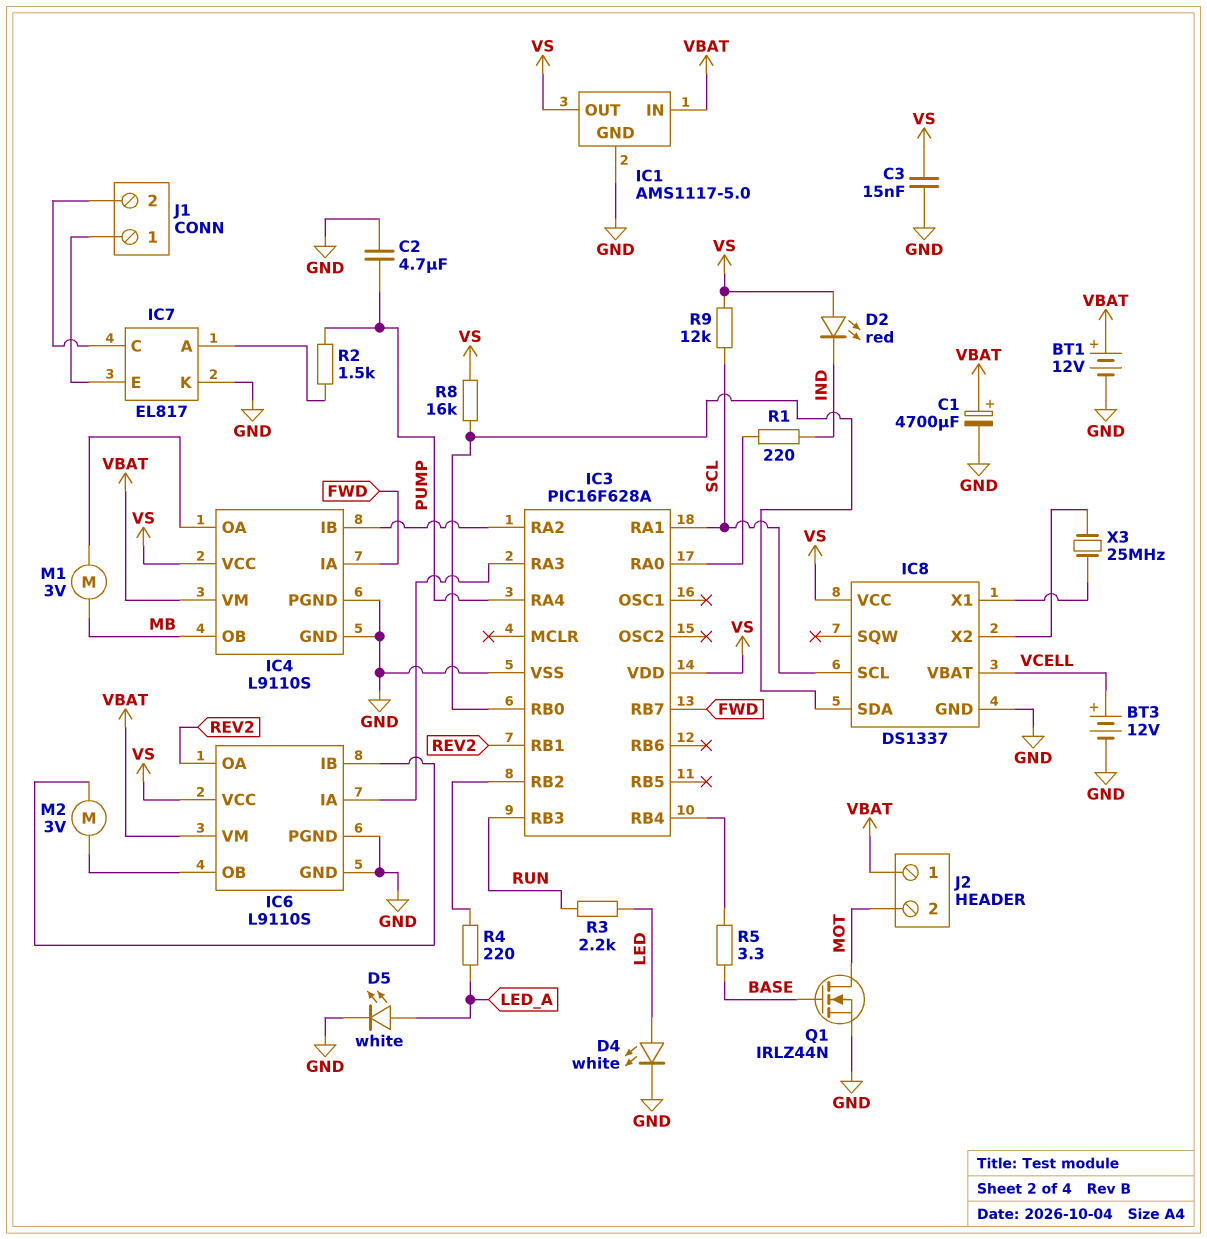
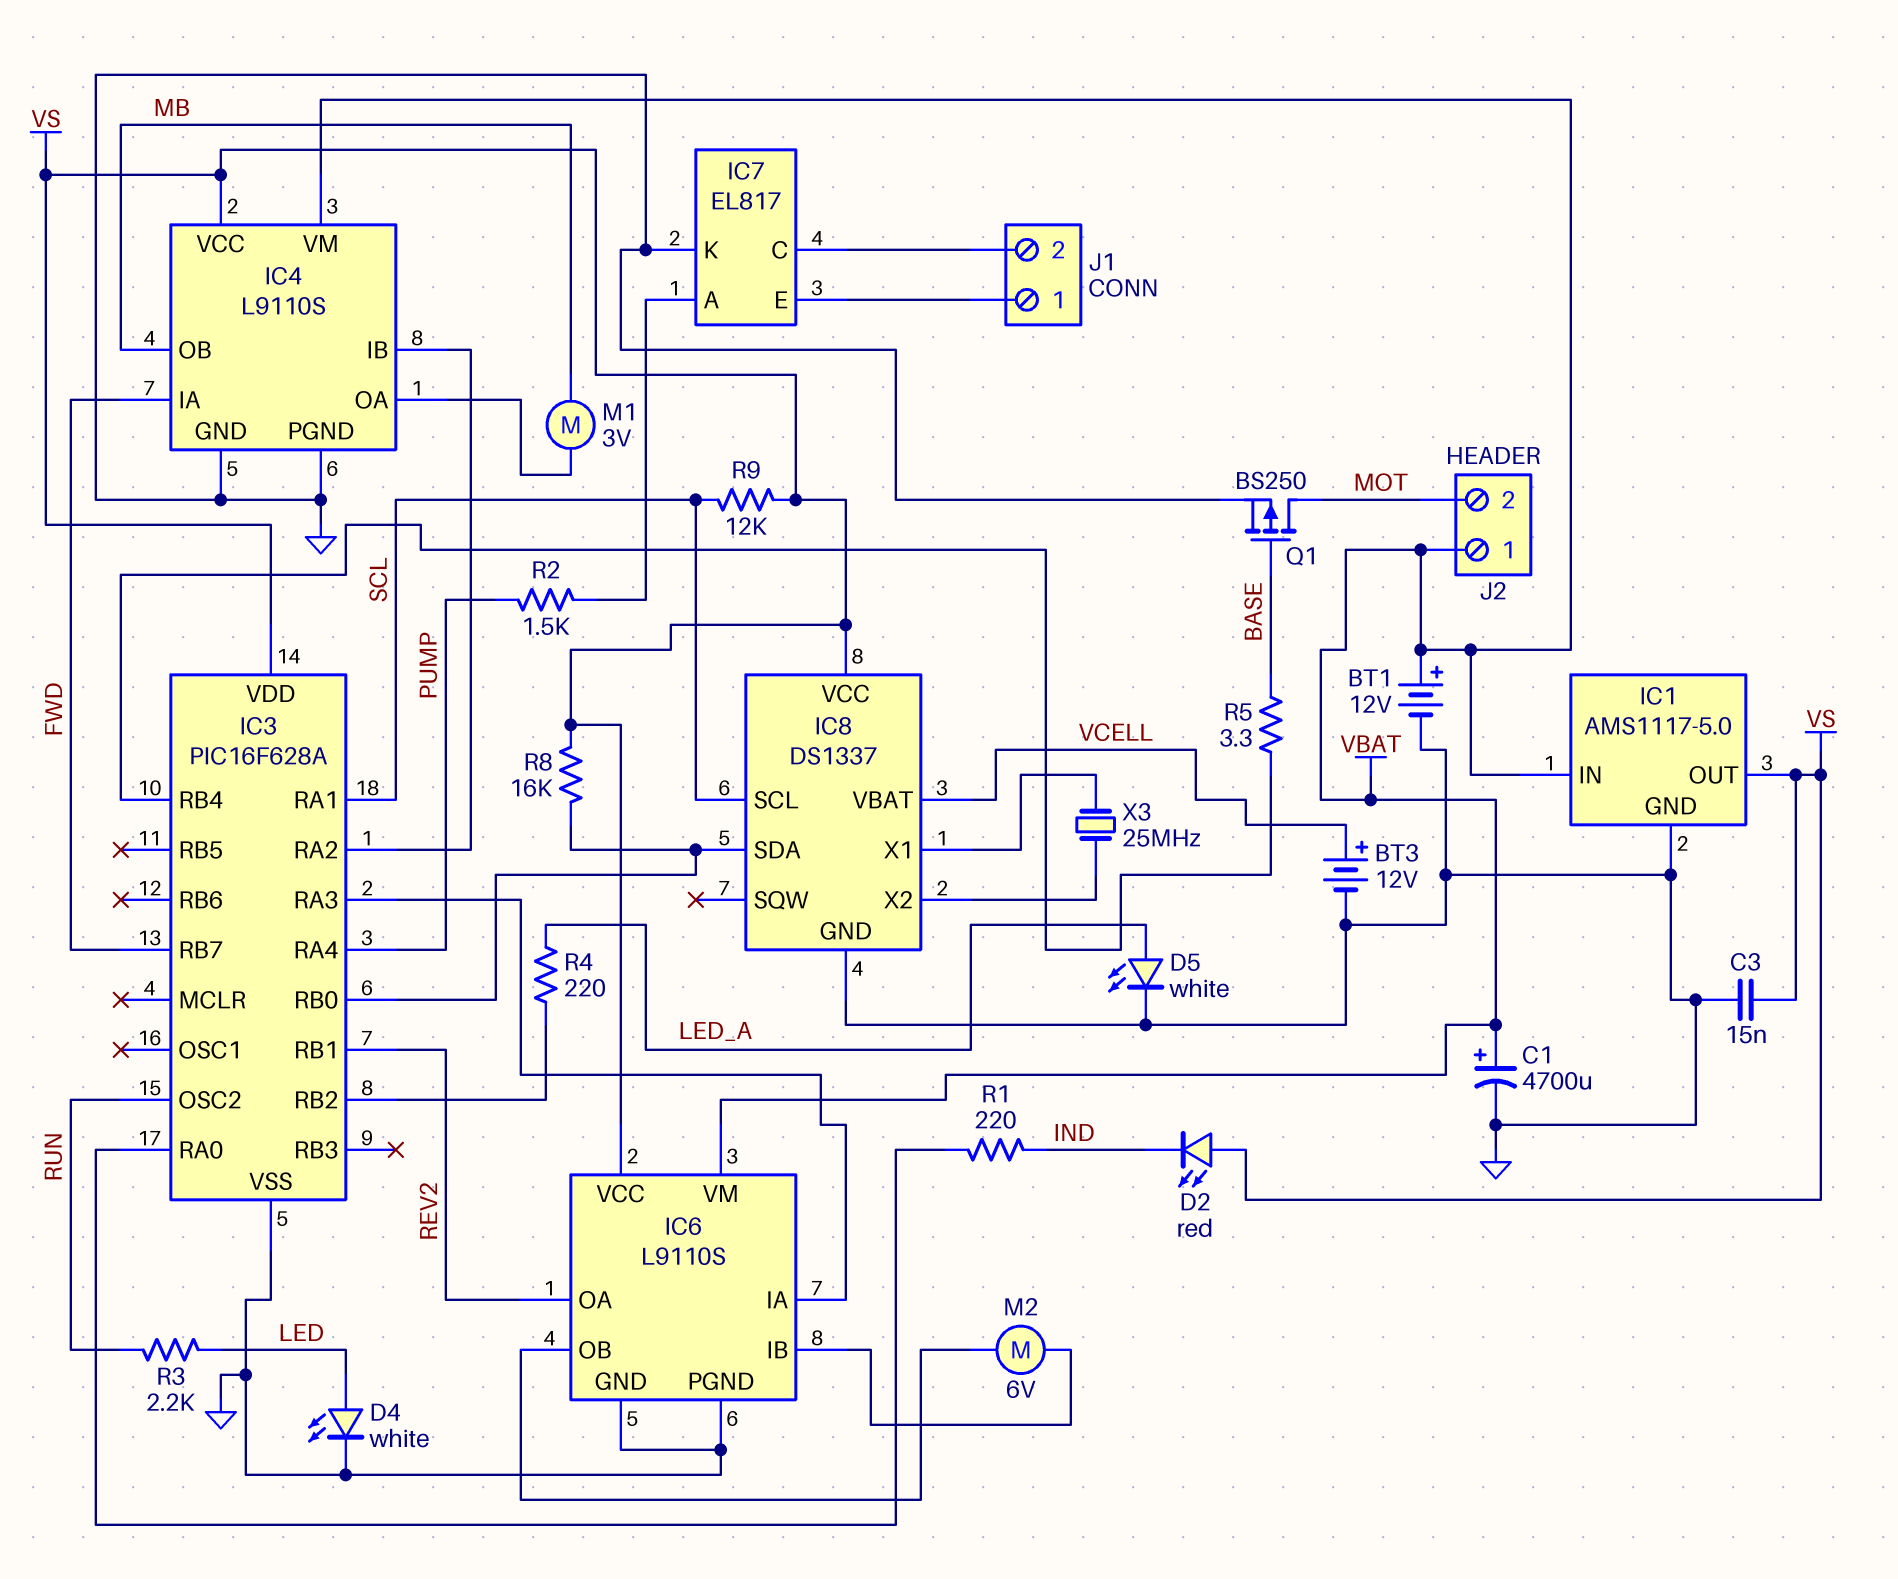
C2: 4.7uF (GND, PUMP) -> none
IC3 pin OSC2: none -> RUN
IC3 pin RB3: RUN -> none
M2: motor 3V (IC6/IB, IC6/OB) -> motor 6V (IC6/IB, IC6/OB)
Q1: NMOS IRLZ44N (G BASE, D MOT, S GND) -> PMOS BS250 (G BASE, D MOT, S GND)

